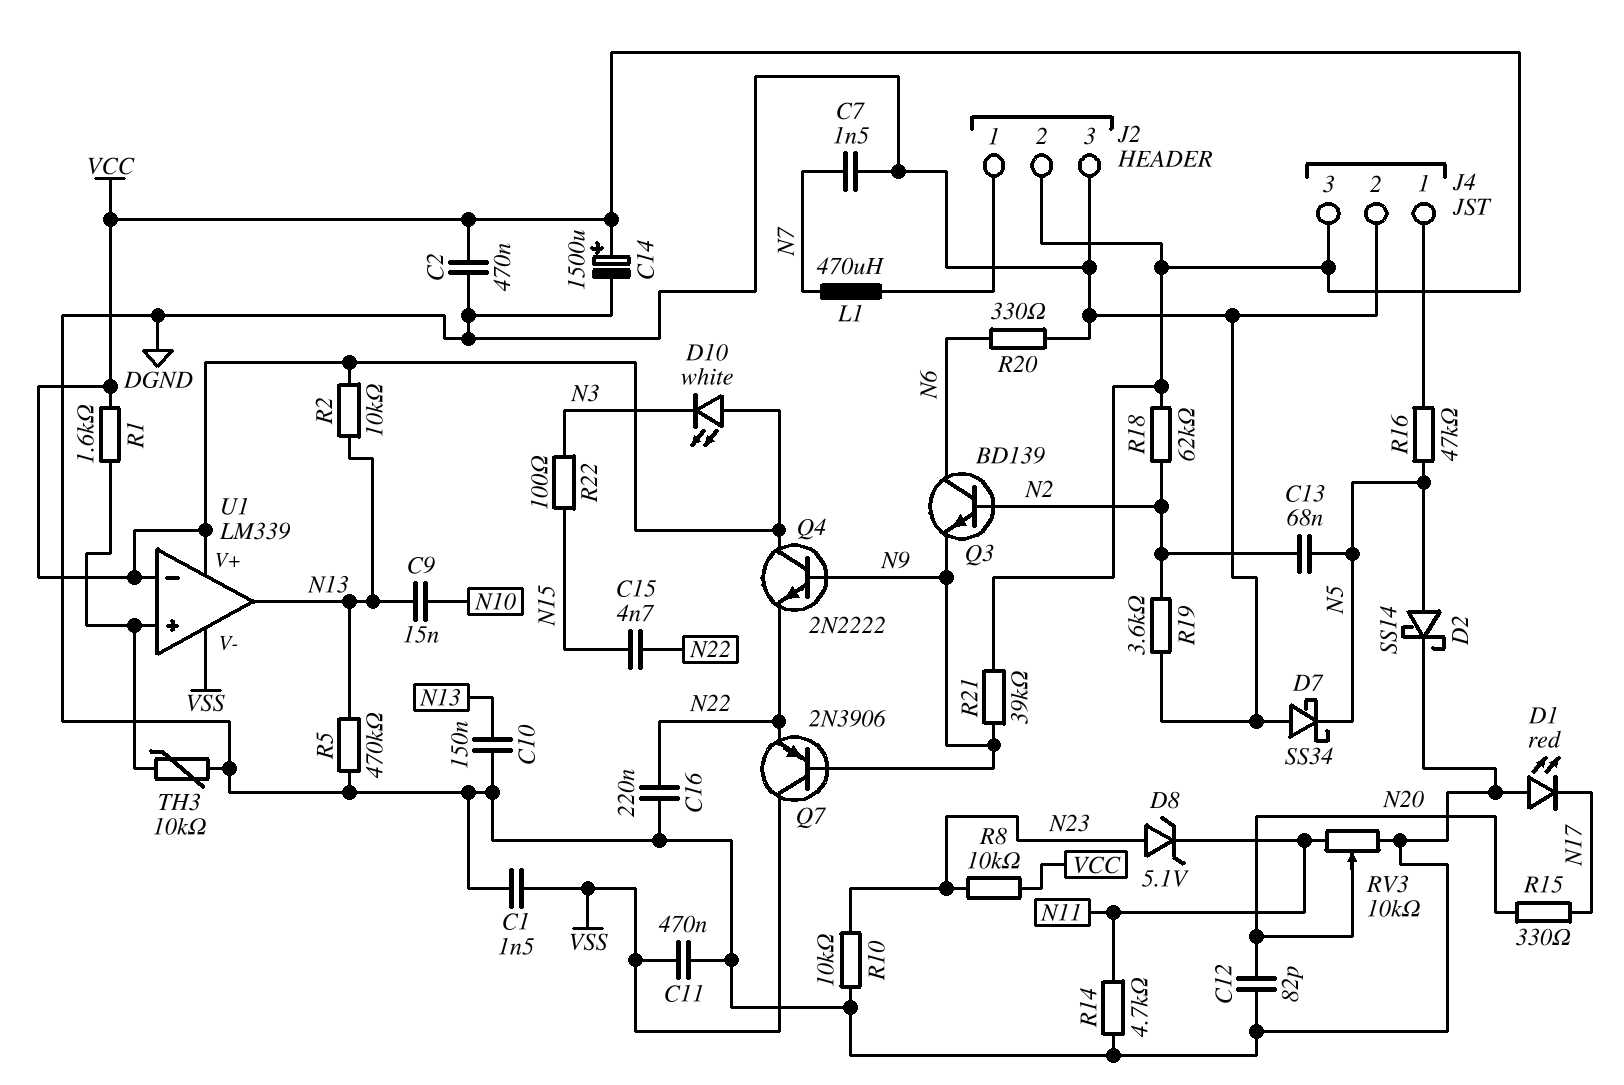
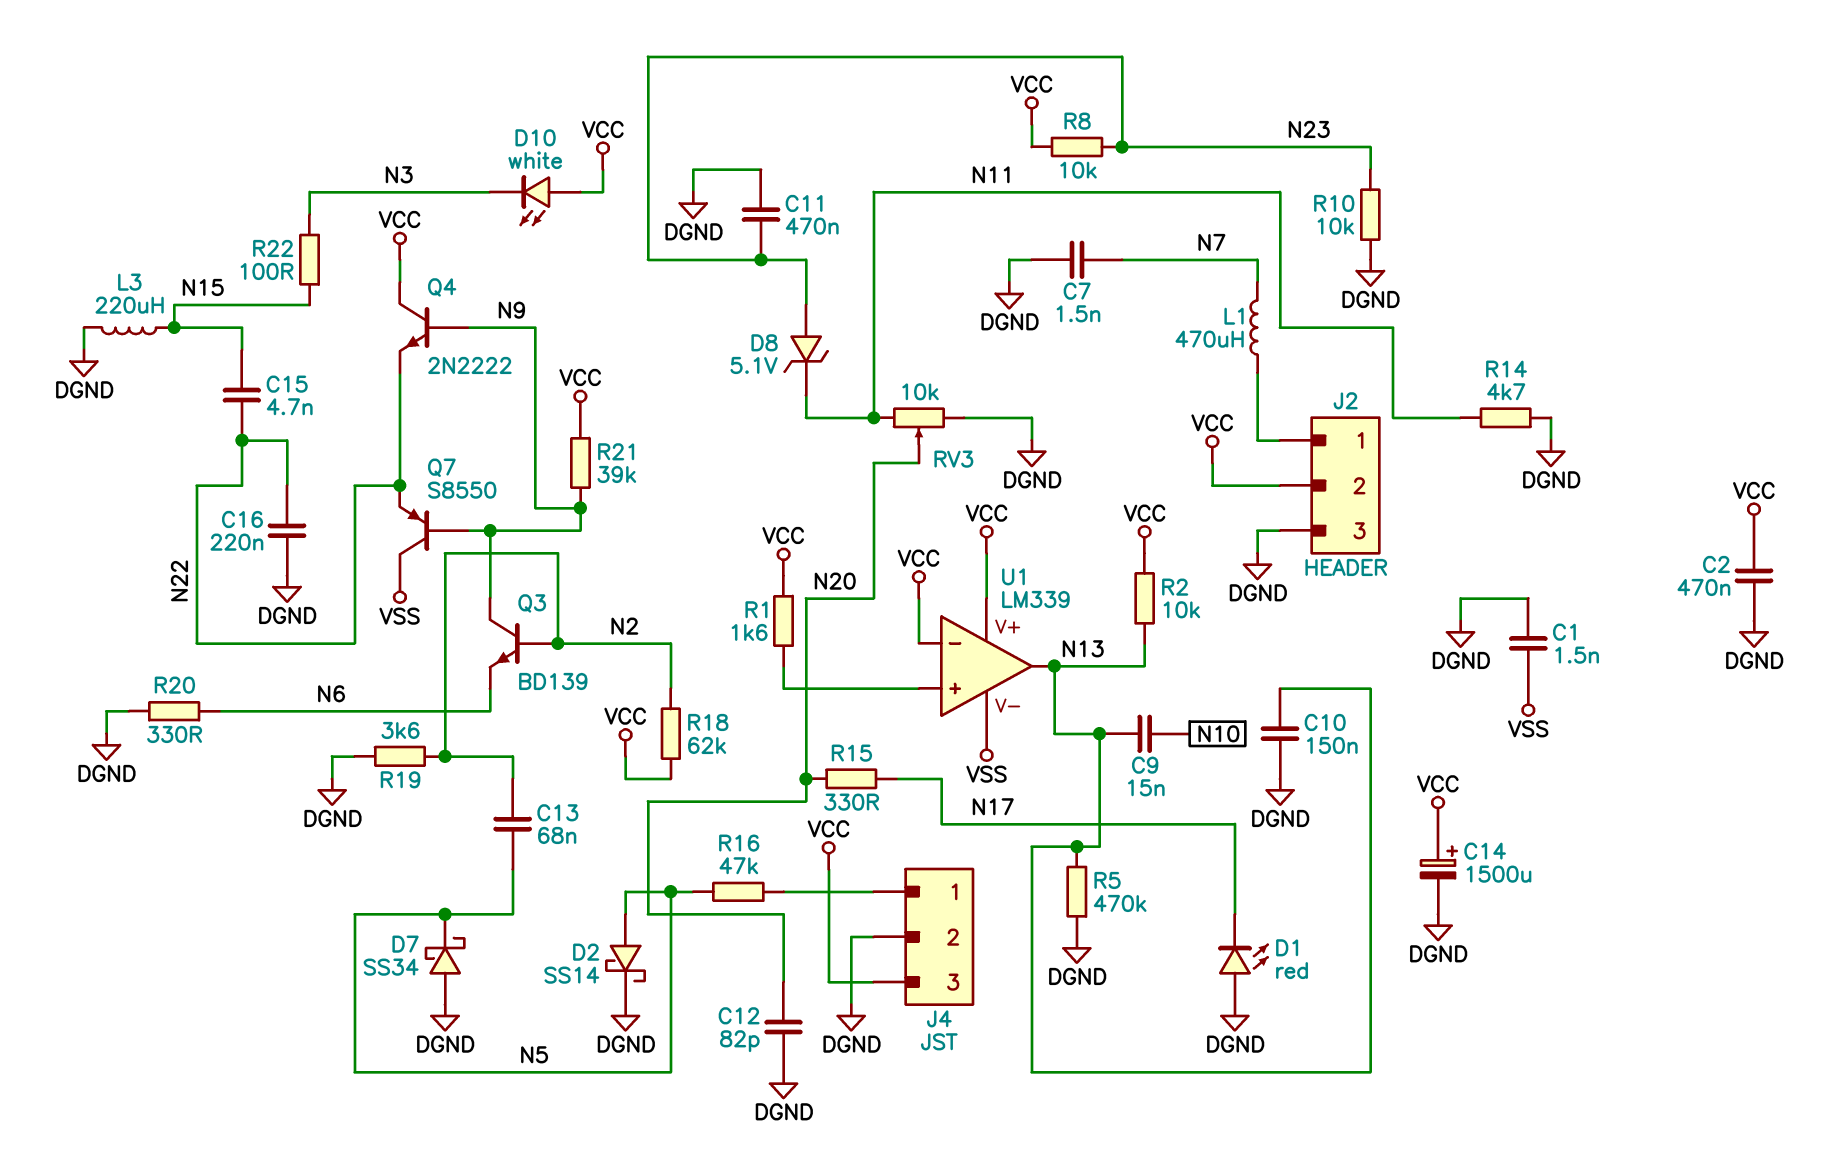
C11: 470nF (DGND, VSS) -> 470nF (DGND, N23)
L3: none -> 220uH (DGND, N15)
Q3: NPN BD139 (B N2, C N6, E N9) -> NPN BD139 (B N2, C N9, E N6)
Q7: PNP 2N3906 (B N9, C VSS, E N22) -> PNP S8550 (B N9, C VSS, E N22)
TH3: 10k (DGND, U1/in+) -> none

